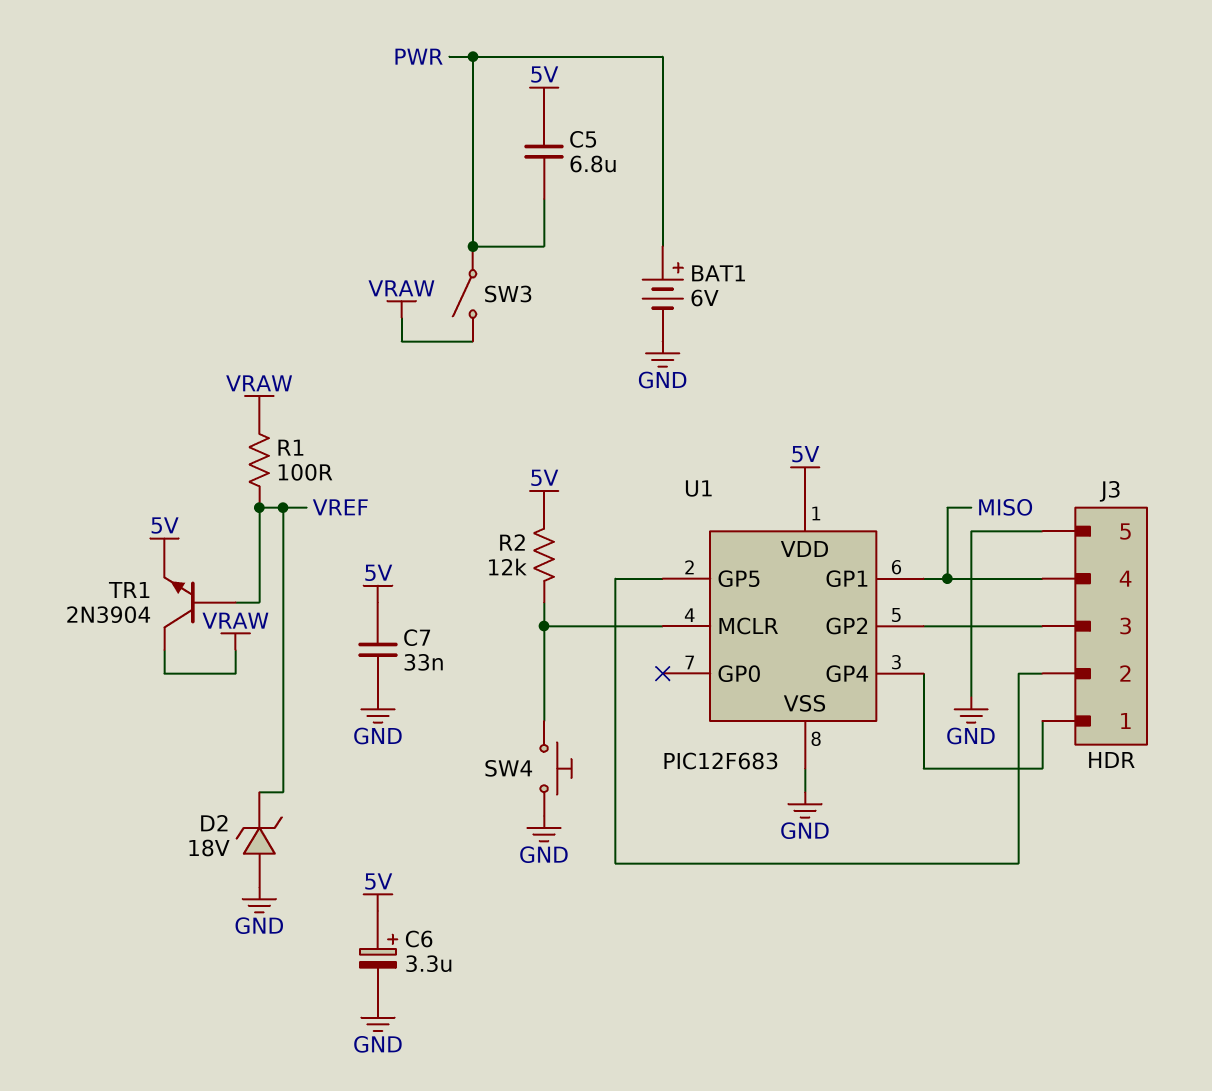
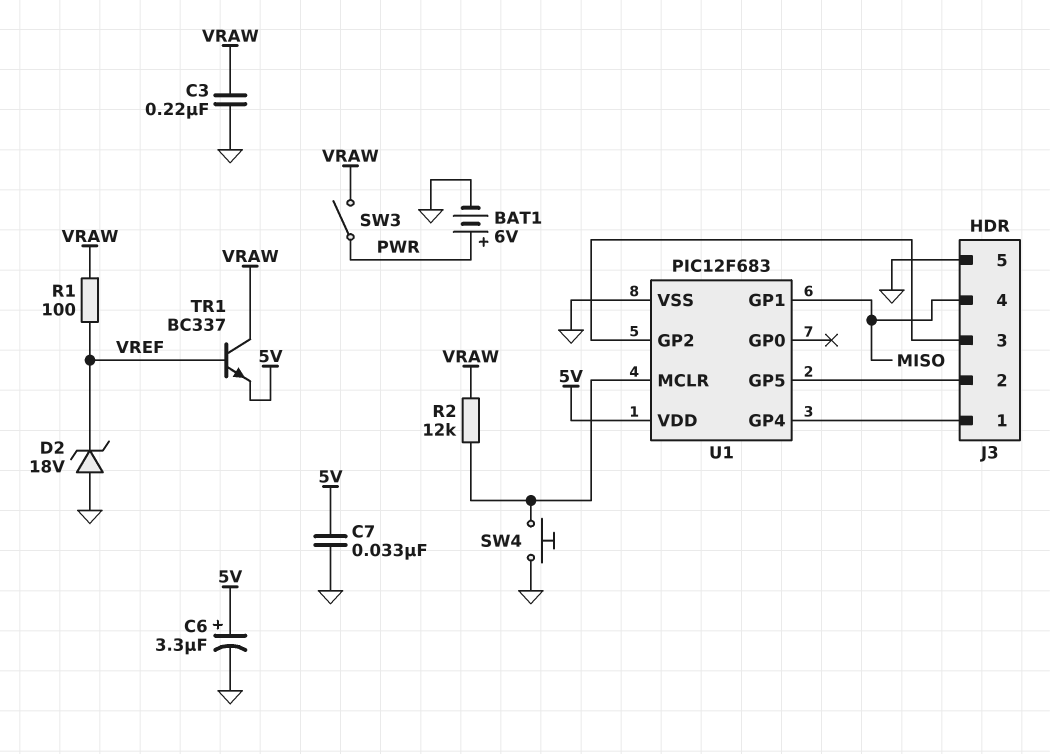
C3: none -> 220nF (GND, VRAW)
C5: 6.8uF (5V, PWR) -> none
R2: 12k (5V, U1/MCLR) -> 12k (U1/MCLR, VRAW)
TR1: NPN 2N3904 (B VREF, C VRAW, E 5V) -> NPN BC337 (B VREF, C VRAW, E 5V)

